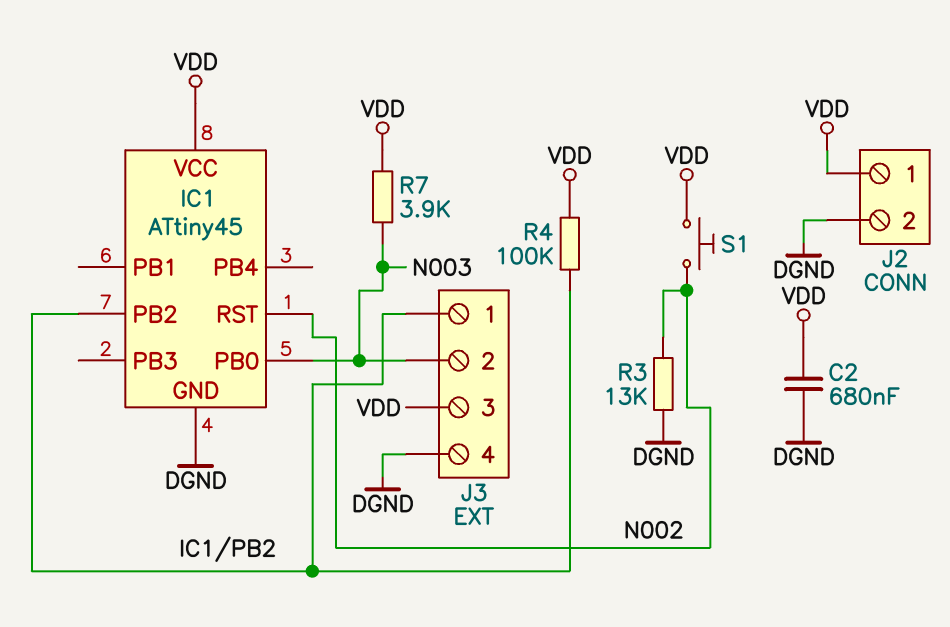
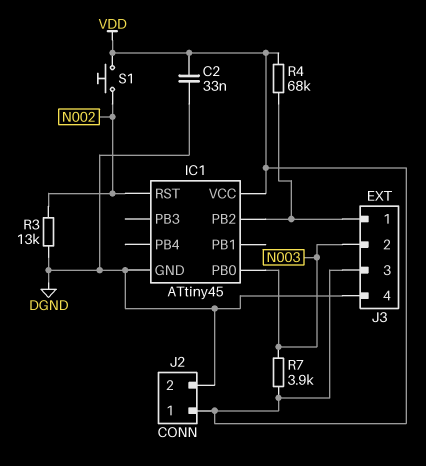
C2: 680nF (DGND, VDD) -> 33nF (DGND, VDD)
R4: 100k (IC1/PB2, VDD) -> 68k (IC1/PB2, VDD)

